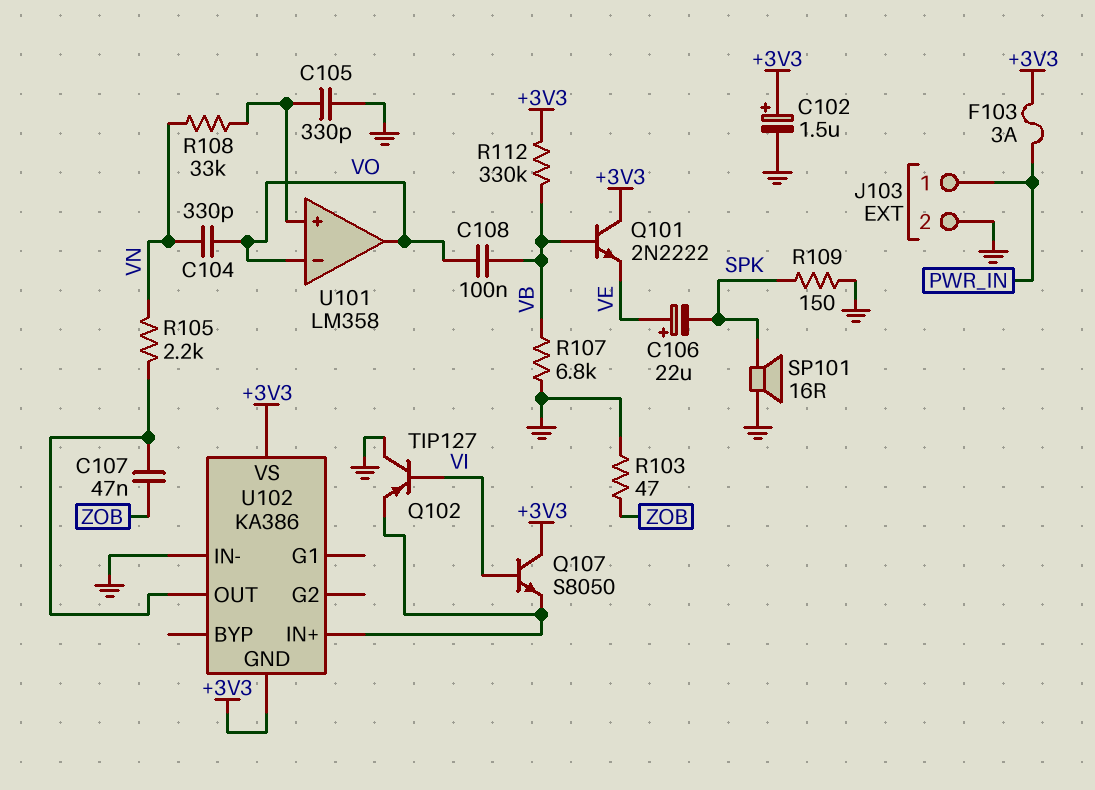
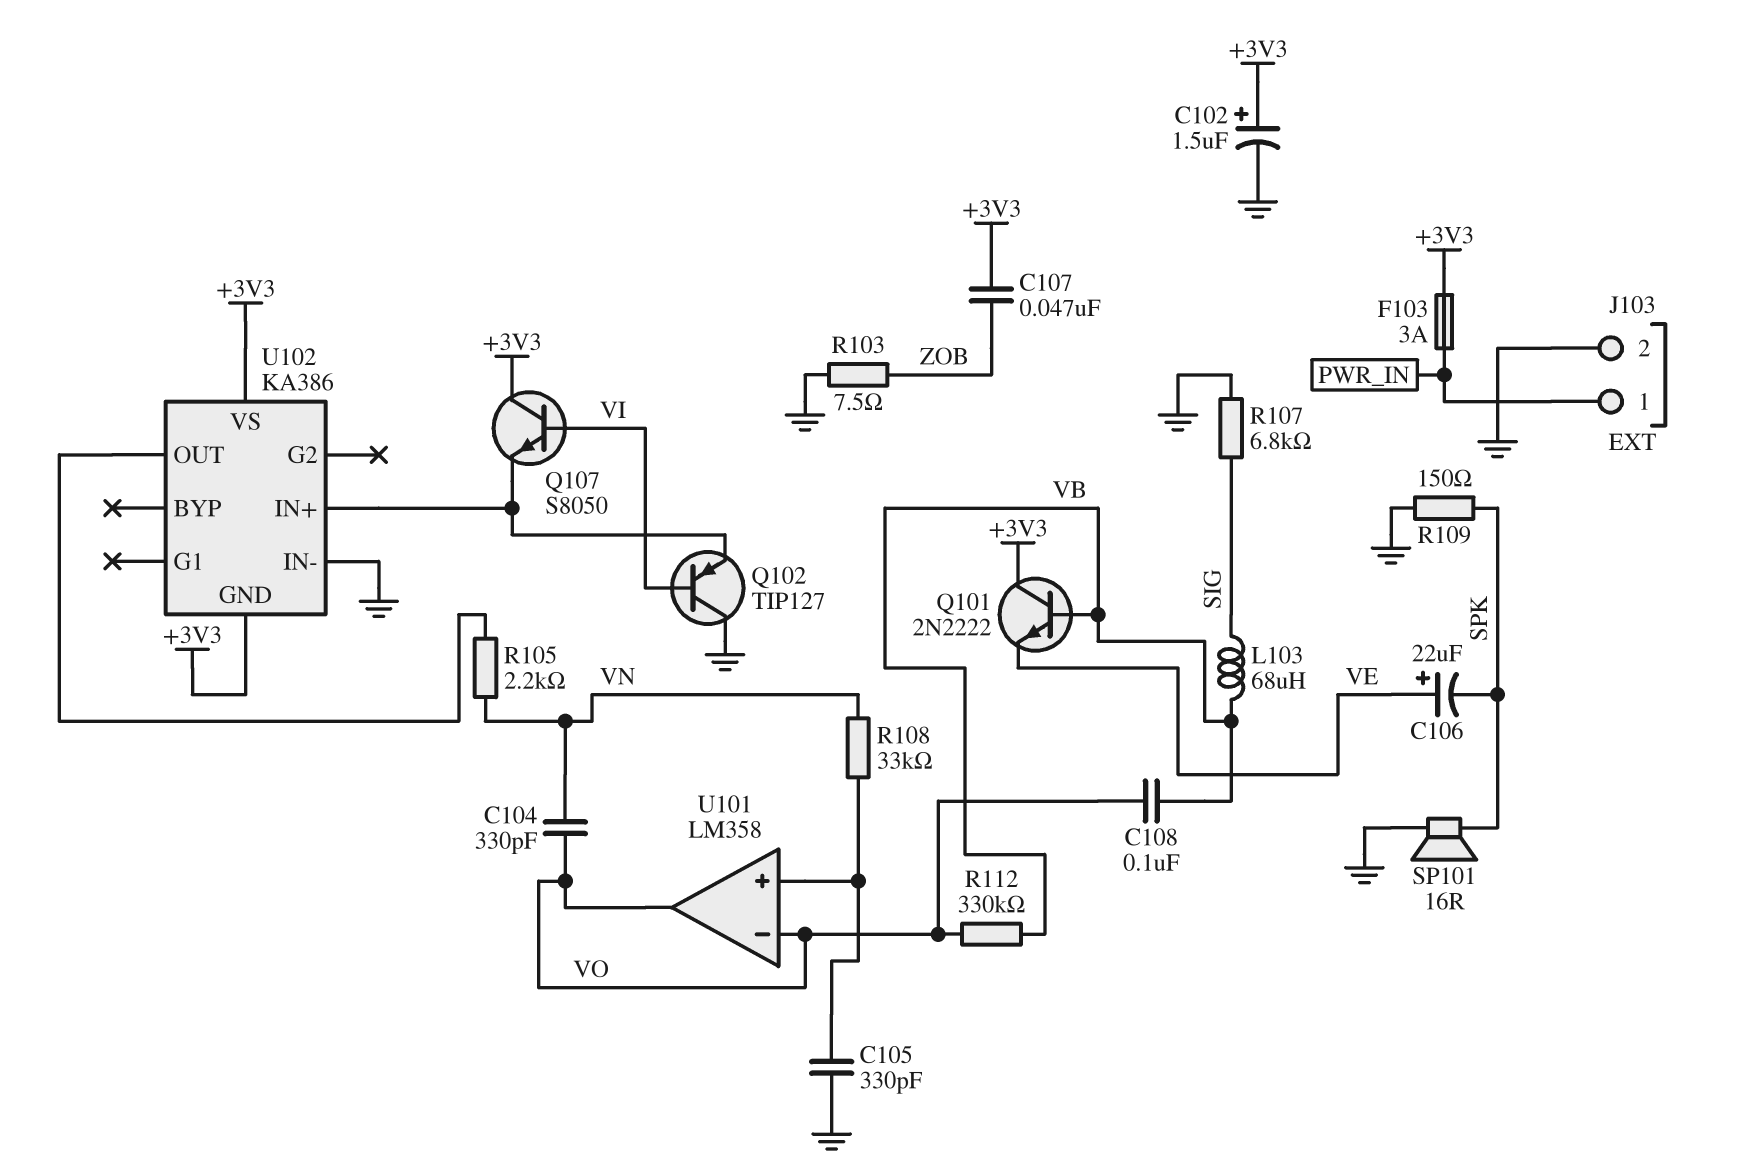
C107: 47nF (U102/OUT, ZOB) -> 47nF (+3V3, ZOB)
L103: none -> 68uH (SIG, VB)
R103: 47 (GND, ZOB) -> 7.5 (GND, ZOB)
R107: 6.8k (GND, VB) -> 6.8k (GND, SIG)
R112: 330k (+3V3, VB) -> 330k (VB, VO)

